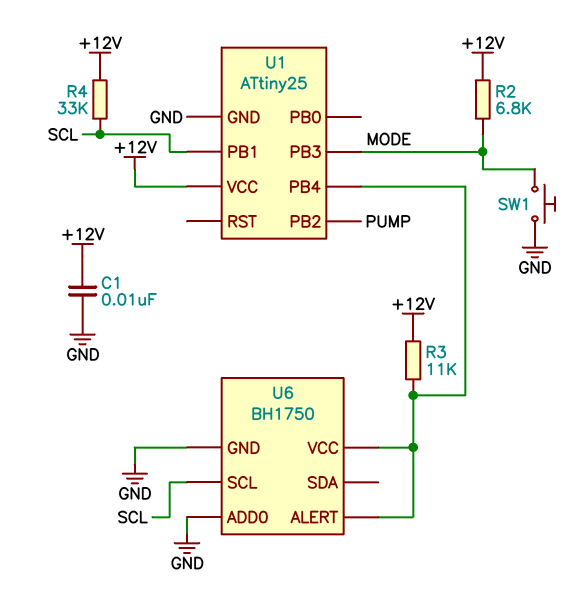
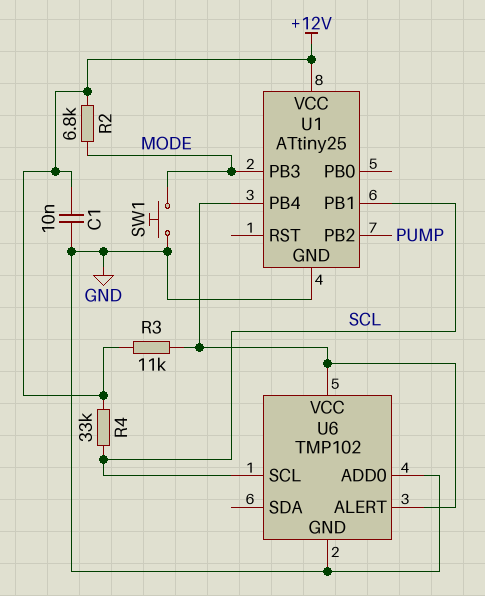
U6: BH1750 -> TMP102

